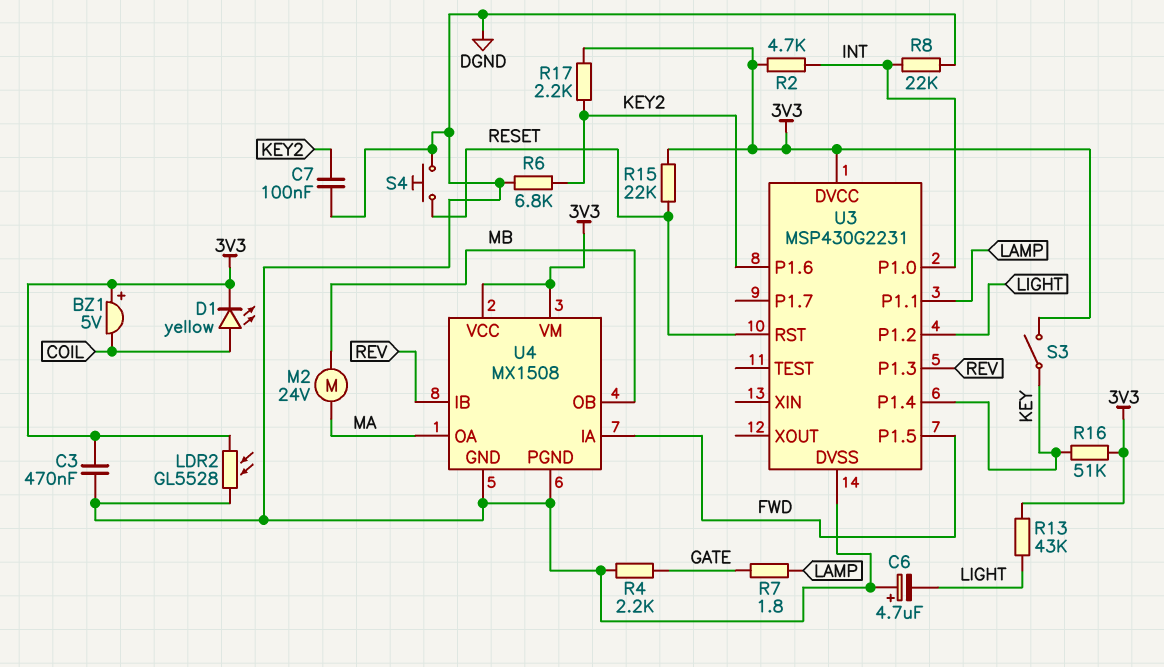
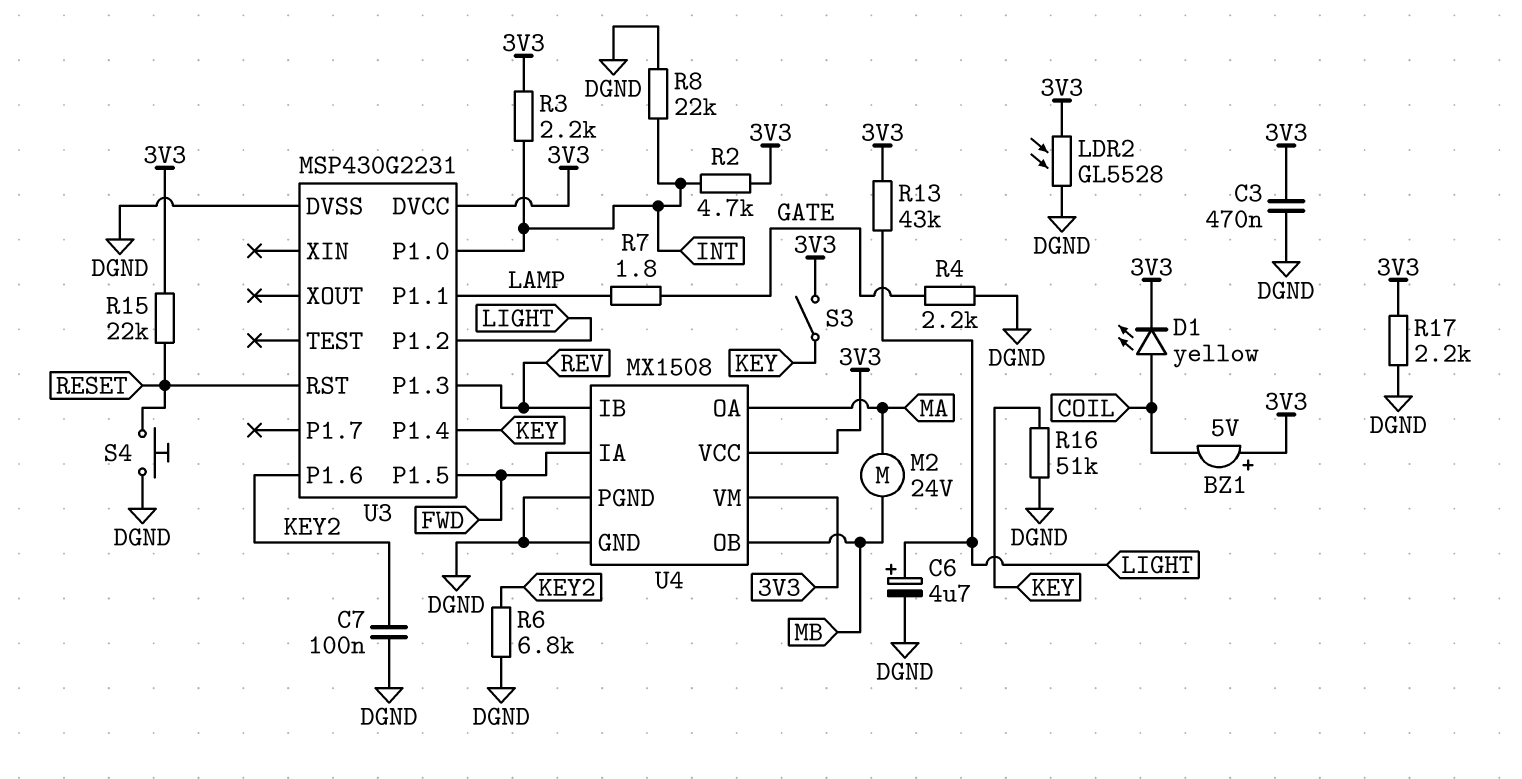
C6: 4.7uF (plus DGND, minus LIGHT) -> 4.7uF (plus LIGHT, minus DGND)
R3: none -> 2.2k (3V3, INT)
R16: 51k (3V3, KEY) -> 51k (DGND, KEY)
R17: 2.2k (3V3, KEY2) -> 2.2k (3V3, DGND)

